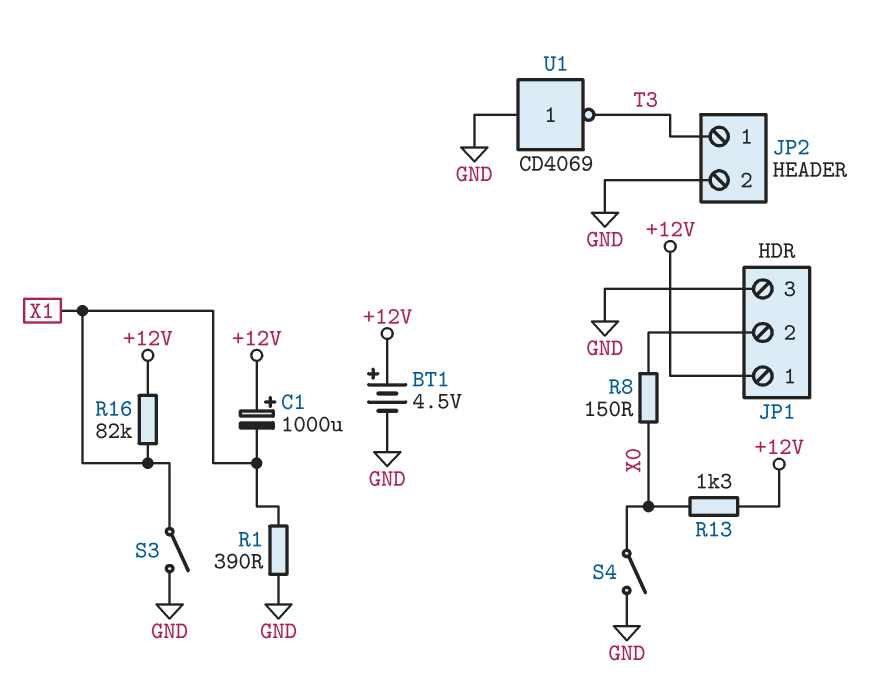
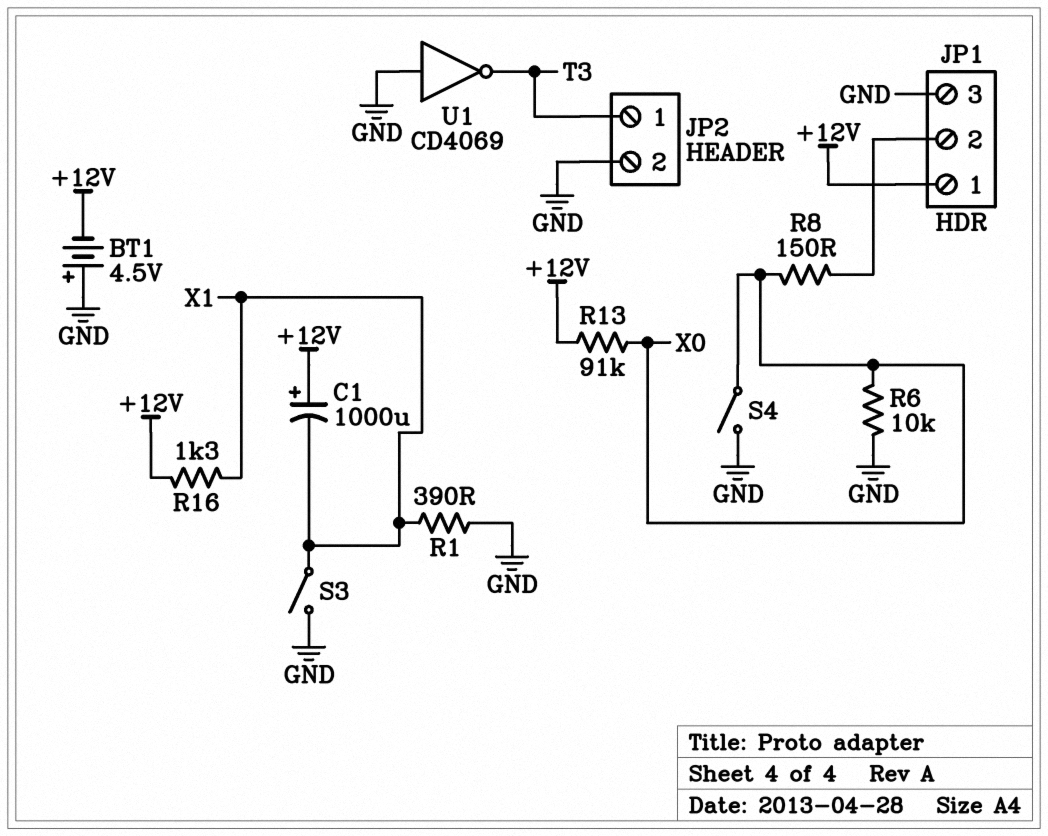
BT1: 4.5V (plus +12V, minus GND) -> 4.5V (plus GND, minus +12V)
R6: none -> 10k (GND, X0)
R13: 1.3k (+12V, X0) -> 91k (+12V, X0)
R16: 82k (+12V, X1) -> 1.3k (+12V, X1)

